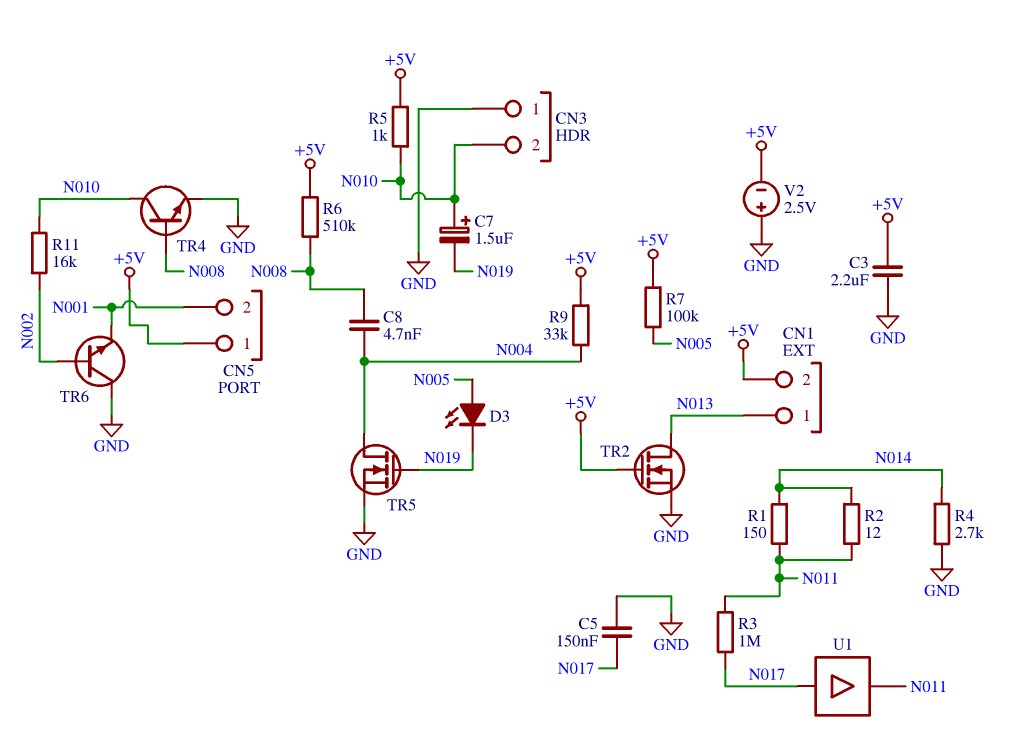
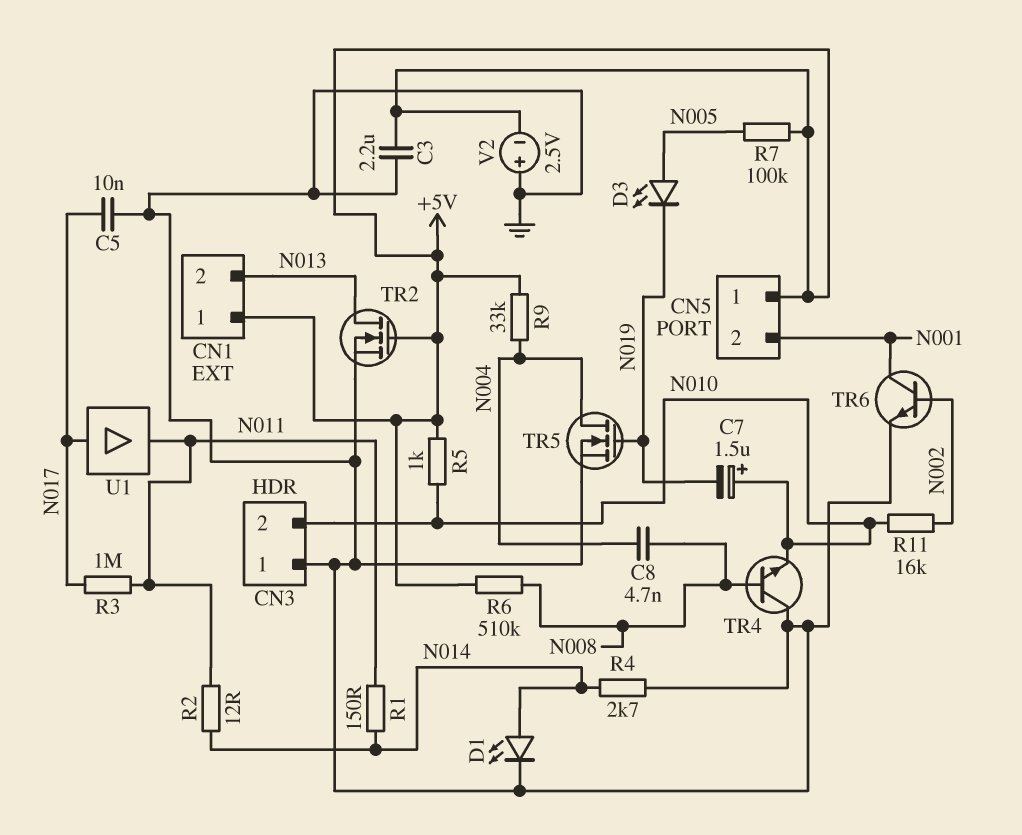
C5: 150nF (GND, N017) -> 10nF (GND, N017)
CN1 pin 1: N013 -> +5V
CN1 pin 2: +5V -> N013
D1: none -> LED (A N014, K GND)
TR4: NPN (B N008, C N010, E GND) -> NPN (B N008, C GND, E N010)
TR6: NPN (B N002, C GND, E N001) -> NPN (B N002, C N001, E GND)

